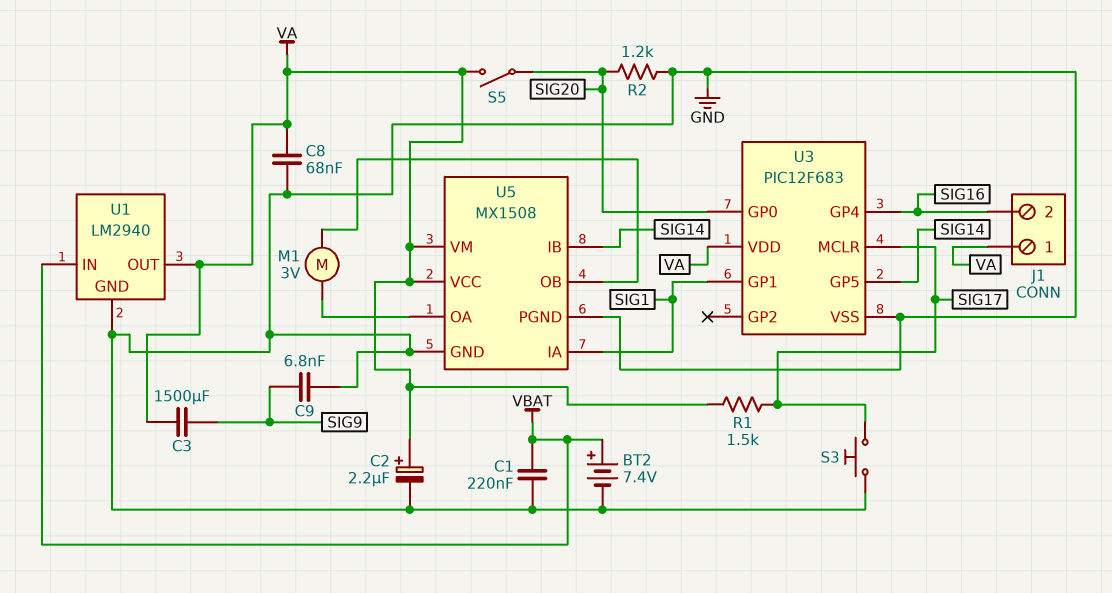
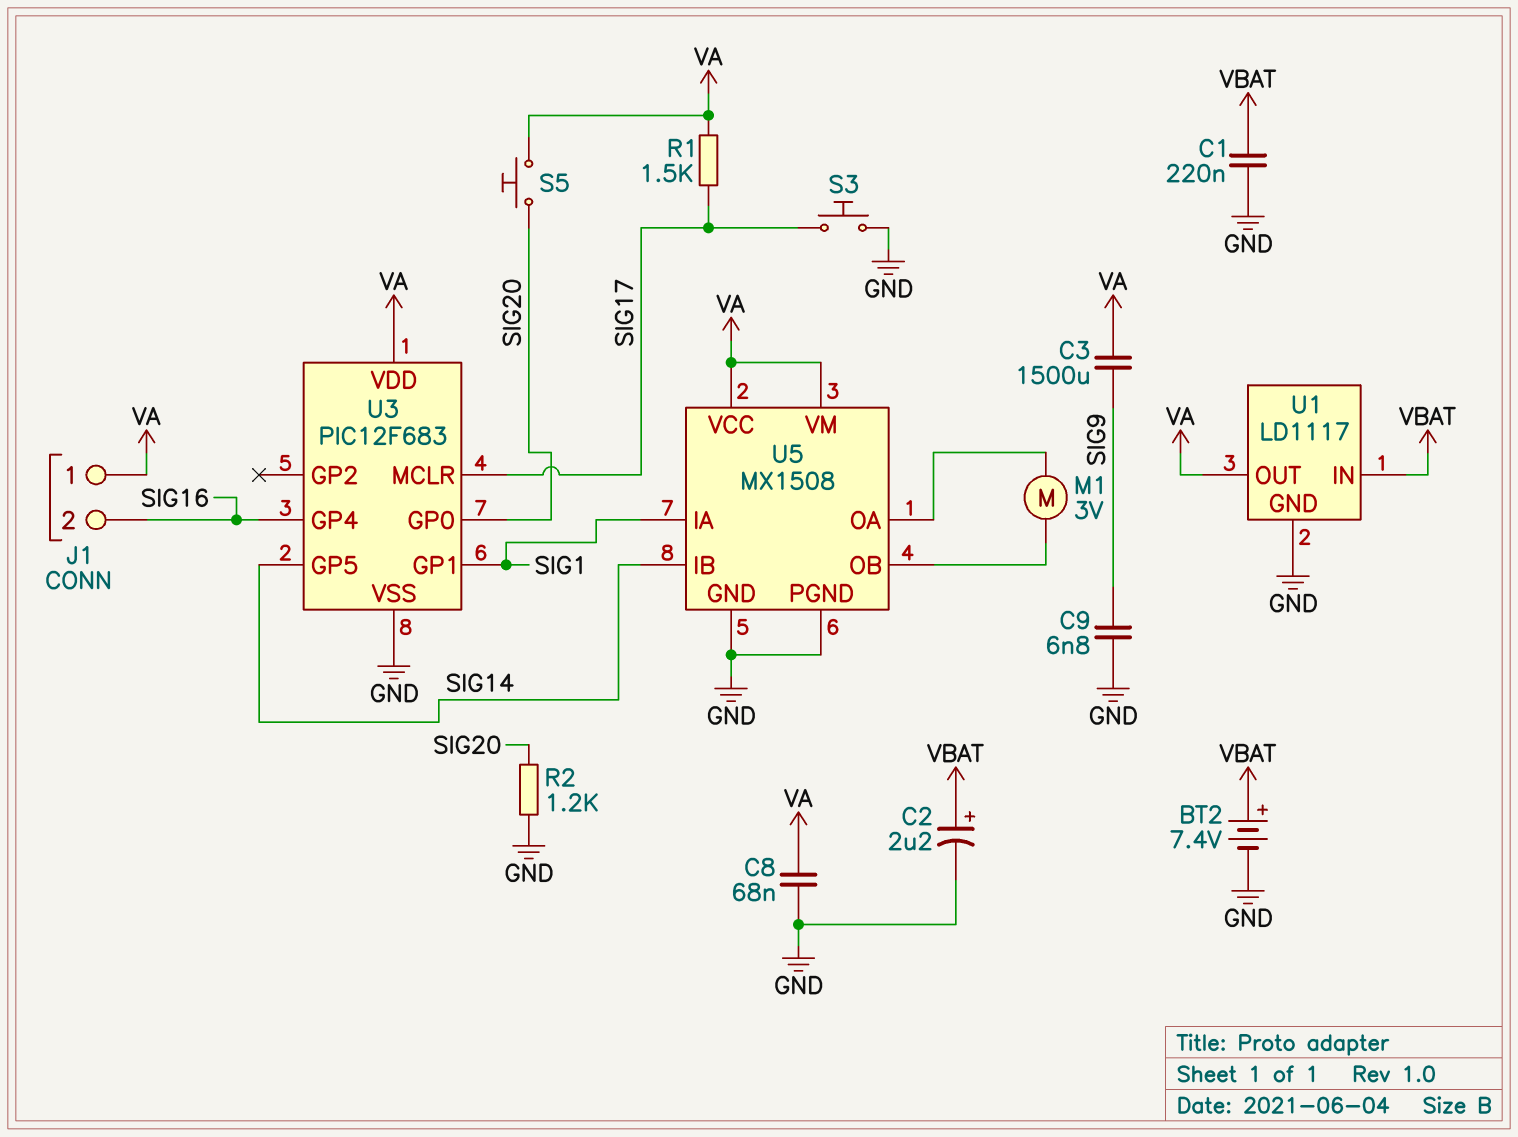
C2: 2.2uF (plus VA, minus GND) -> 2.2uF (plus VBAT, minus GND)
S5: switch (SIG20, VA) -> button (SIG20, VA)
U1: LM2940 -> LD1117

